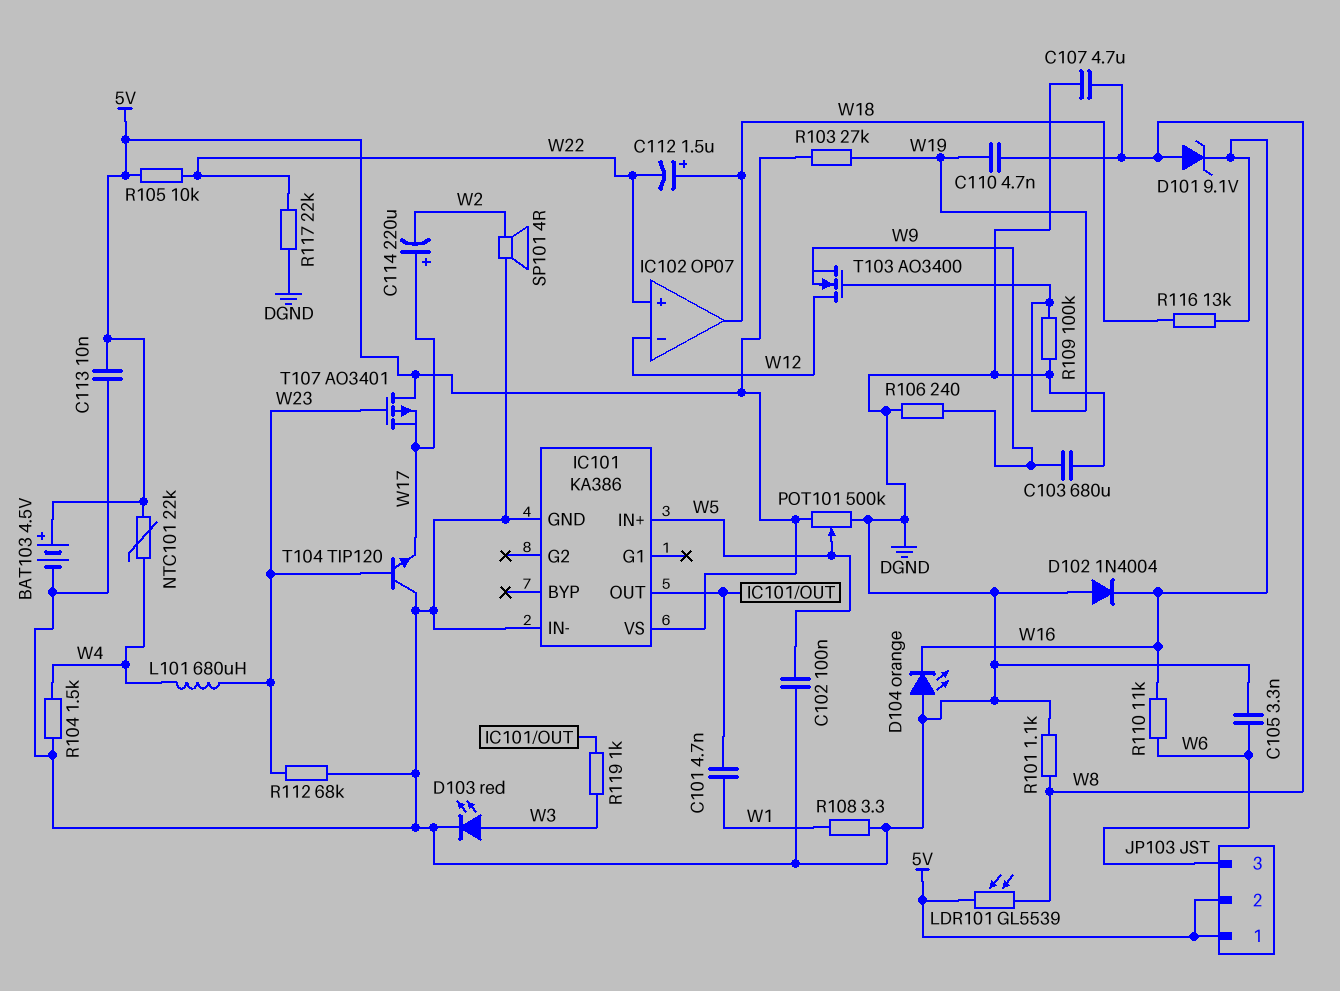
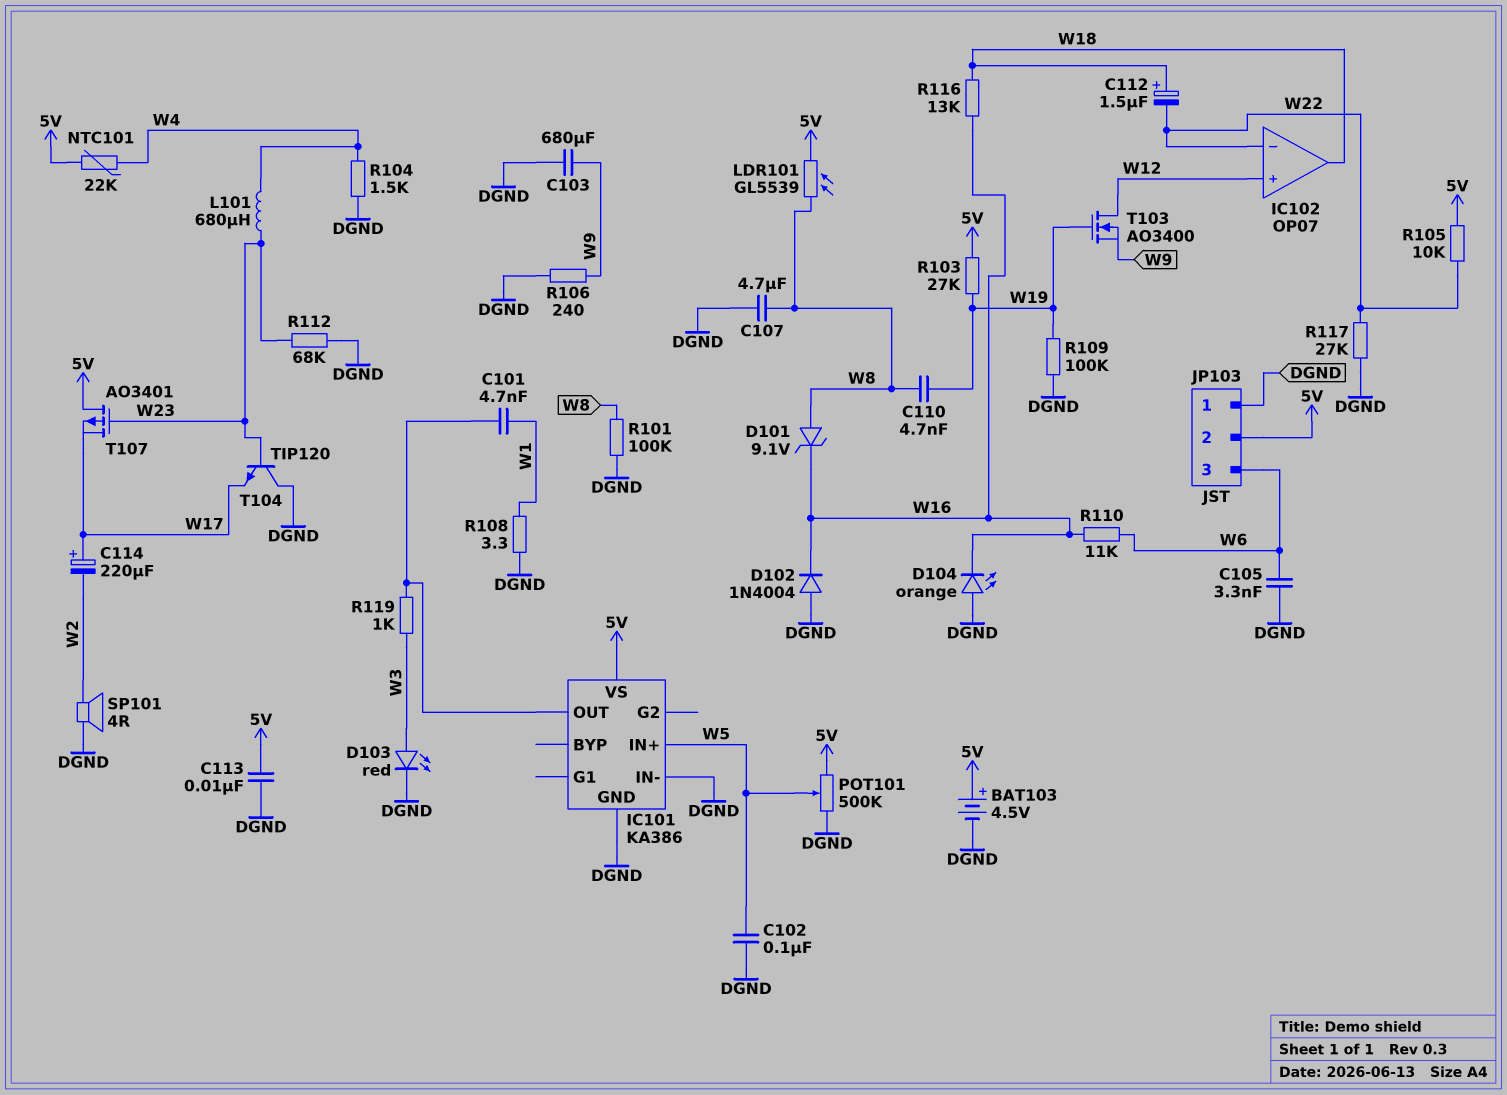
IC102 pin in+: W22 -> W12
IC102 pin in-: W12 -> W22
JP103 pin 1: 5V -> DGND
R101: 1.1k (DGND, W8) -> 100k (DGND, W8)
R117: 22k (DGND, W22) -> 27k (DGND, W22)

